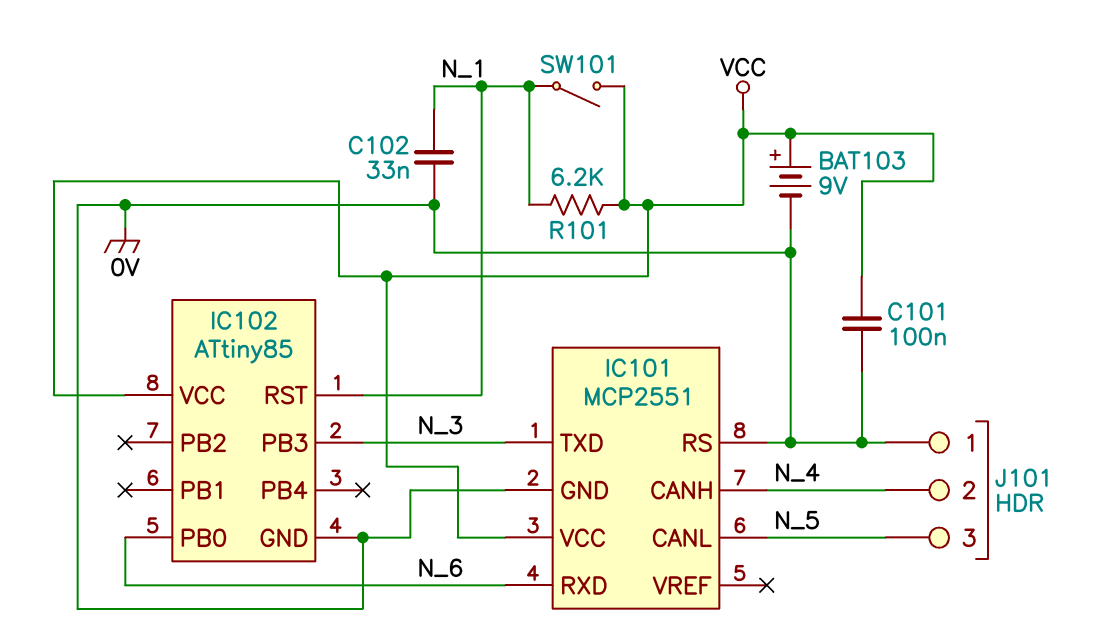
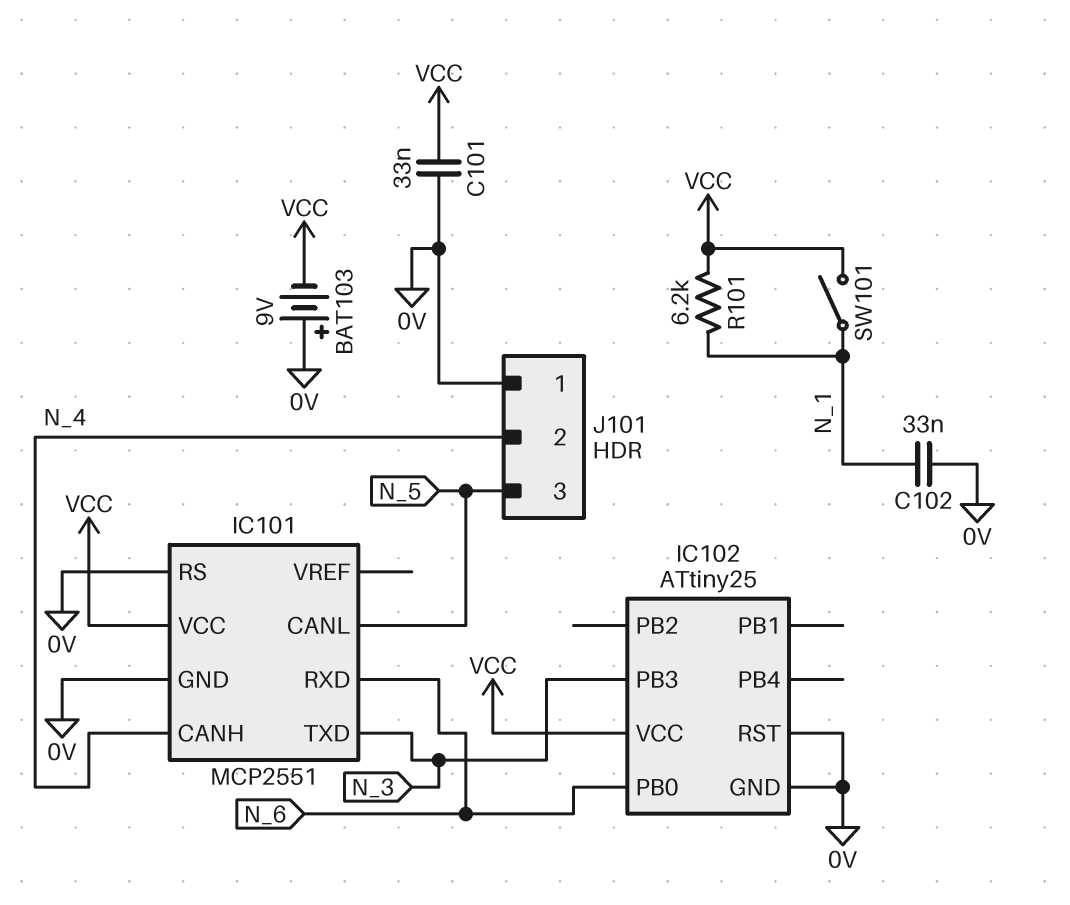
BAT103: 9V (plus VCC, minus 0V) -> 9V (plus 0V, minus VCC)
C101: 100nF (0V, VCC) -> 33nF (0V, VCC)
IC102: ATtiny85 -> ATtiny25
IC102 pin RST: N_1 -> 0V

